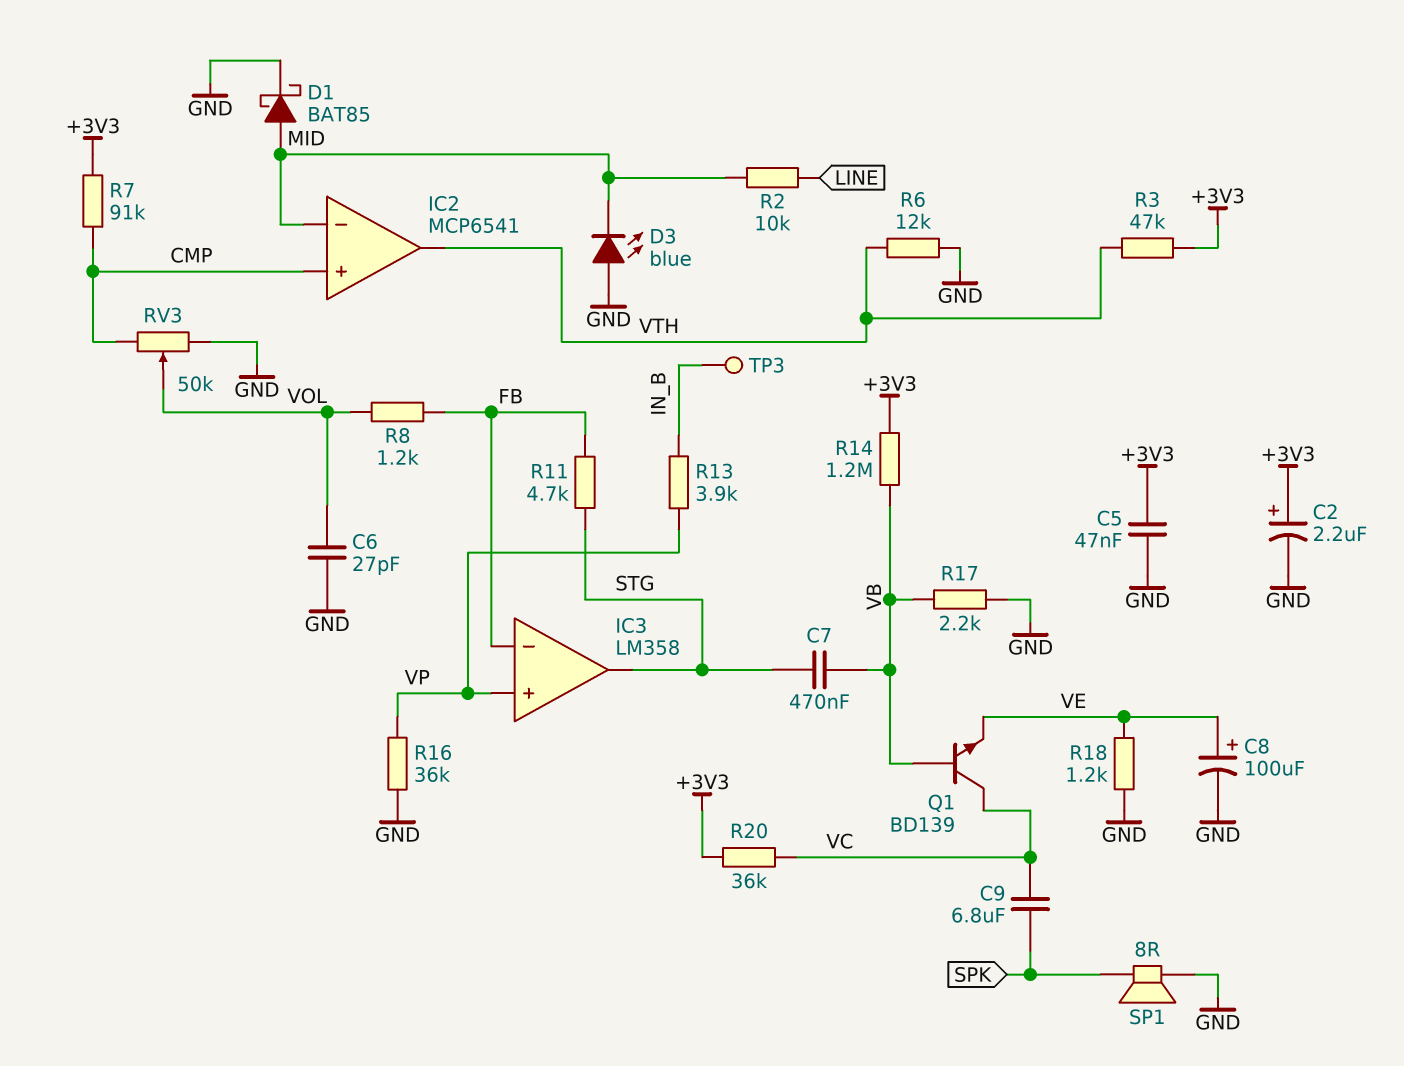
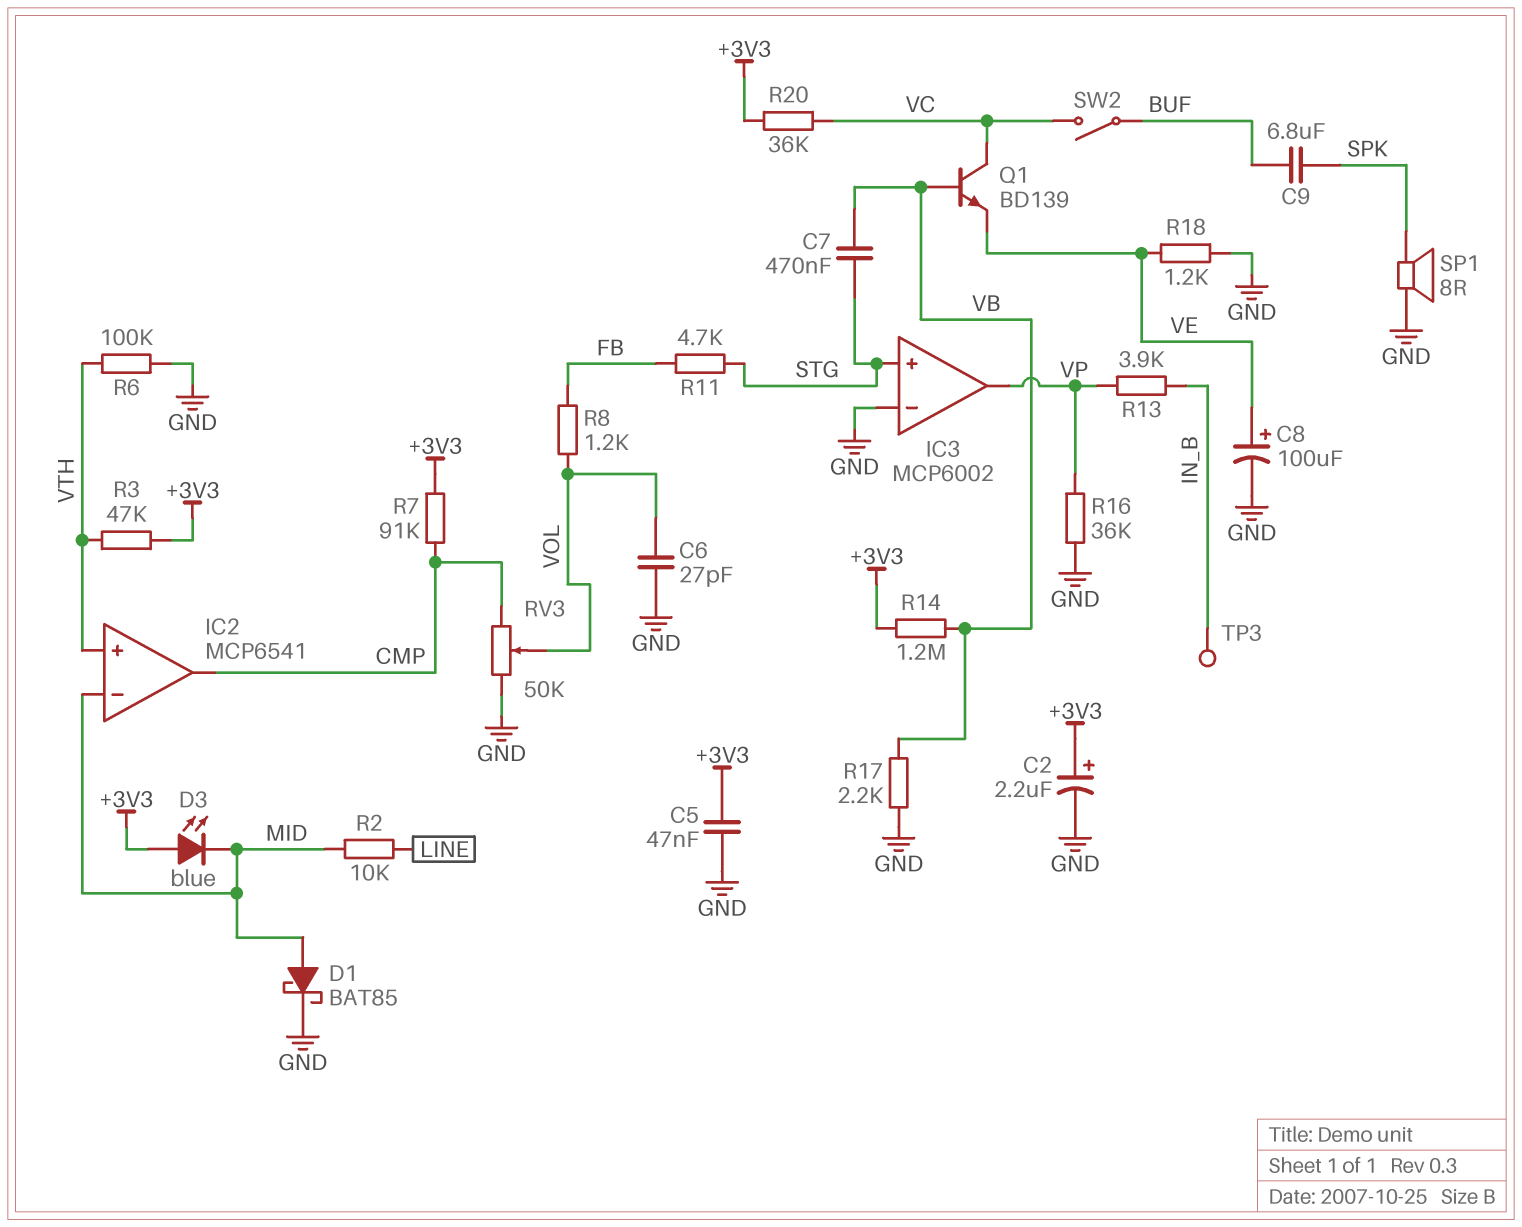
C9: 6.8uF (SPK, VC) -> 6.8uF (BUF, SPK)
D3: LED blue (A GND, K MID) -> LED blue (A +3V3, K MID)
IC2 pin in+: CMP -> VTH
IC2 pin out: VTH -> CMP
IC3: LM358 -> MCP6002
IC3 pin in+: VP -> STG
IC3 pin in-: FB -> GND
IC3 pin out: STG -> VP
R6: 12k (GND, VTH) -> 100k (GND, VTH)
SW2: none -> switch (BUF, VC)

